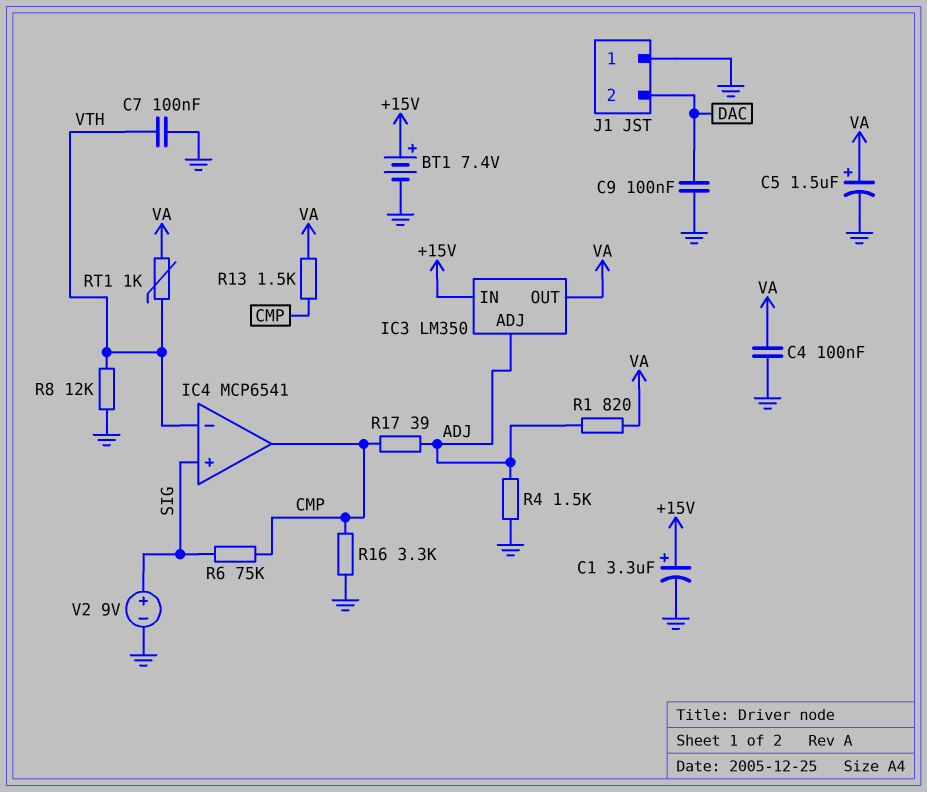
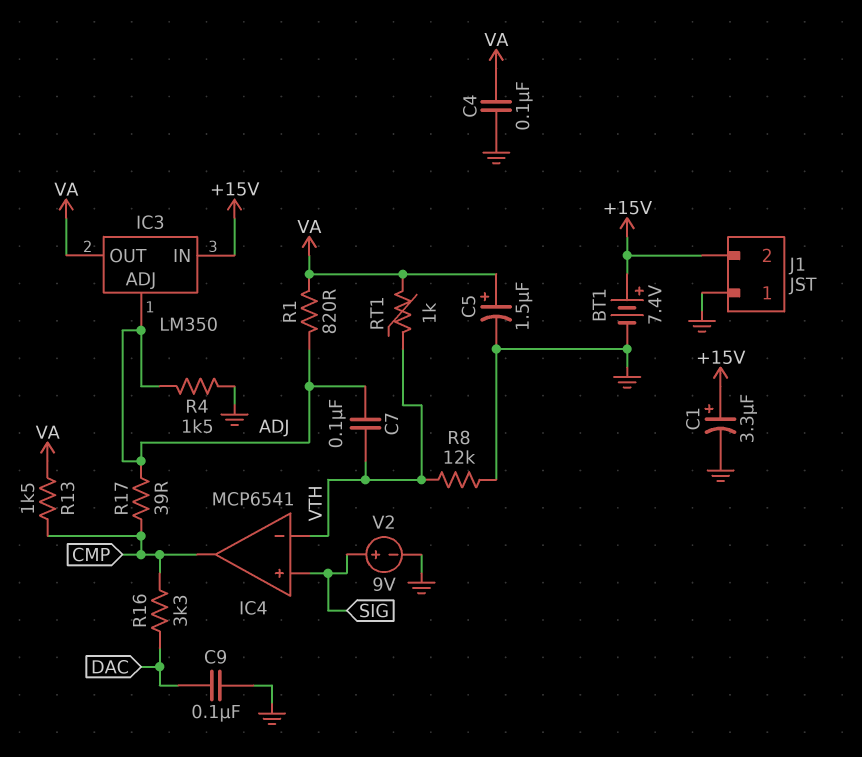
C7: 100nF (GND, VTH) -> 100nF (ADJ, VTH)
J1 pin 2: DAC -> +15V
R6: 75k (CMP, SIG) -> none
R16: 3.3k (CMP, GND) -> 3.3k (CMP, DAC)

